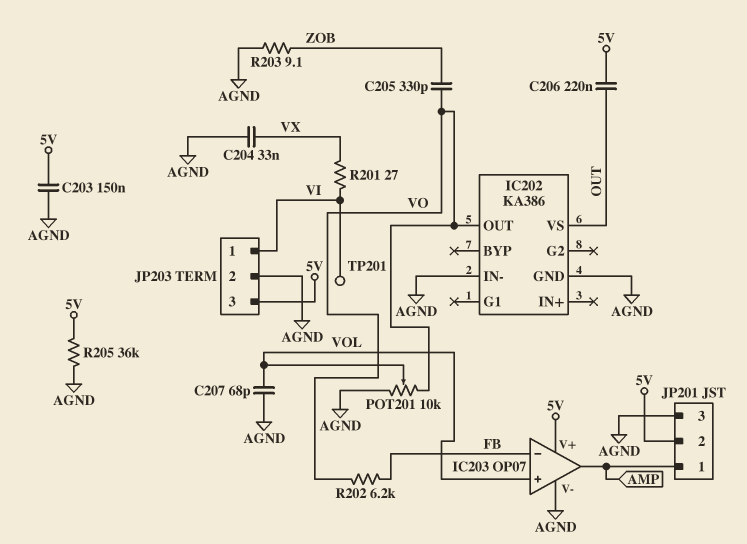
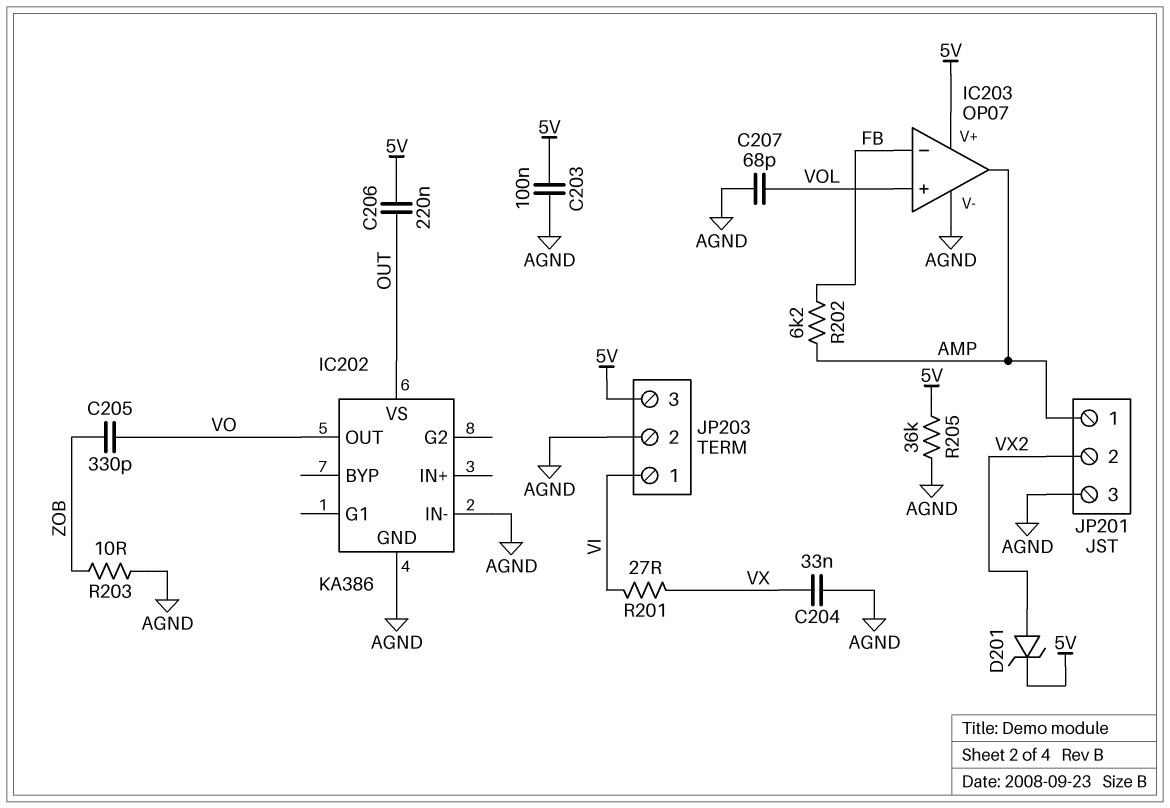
C203: 150nF (5V, AGND) -> 100nF (5V, AGND)
D201: none -> zener (A VX2, K 5V)
JP201 pin 2: 5V -> VX2
POT201: 10k (AGND, VO, wiper VOL) -> none
R202: 6.2k (FB, VO) -> 6.2k (AMP, FB)
R203: 9.1 (AGND, ZOB) -> 10 (AGND, ZOB)
TP201: test point (VI) -> none

